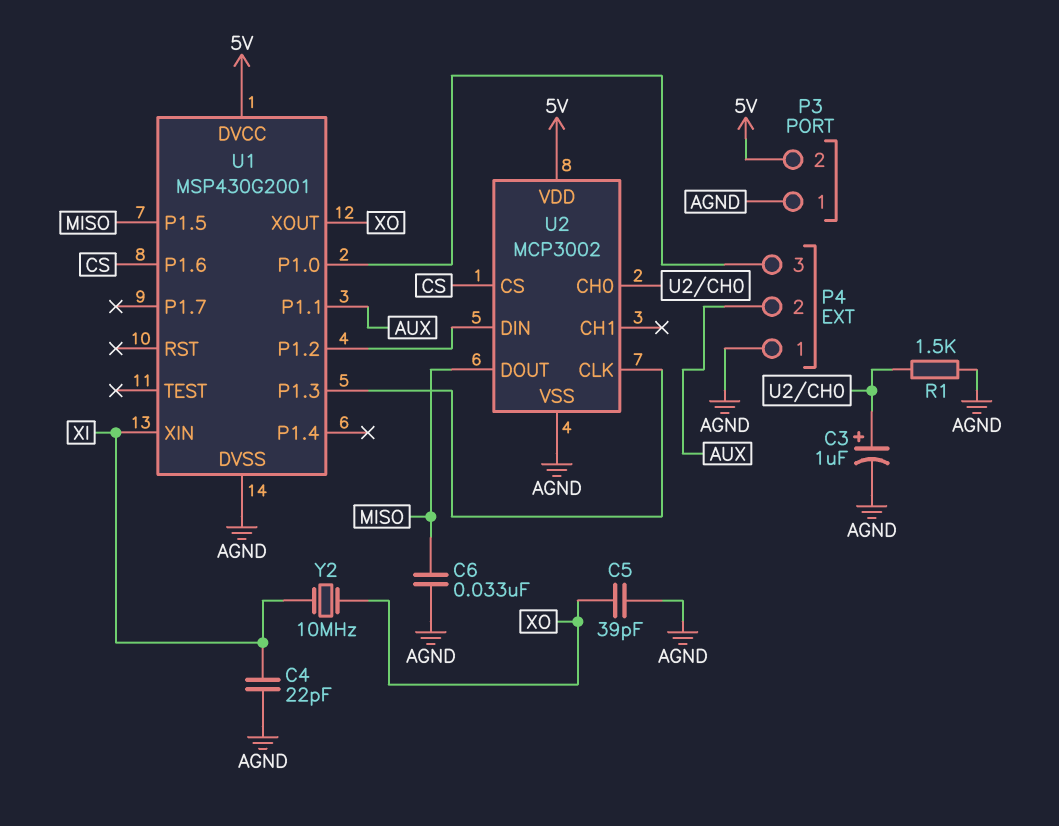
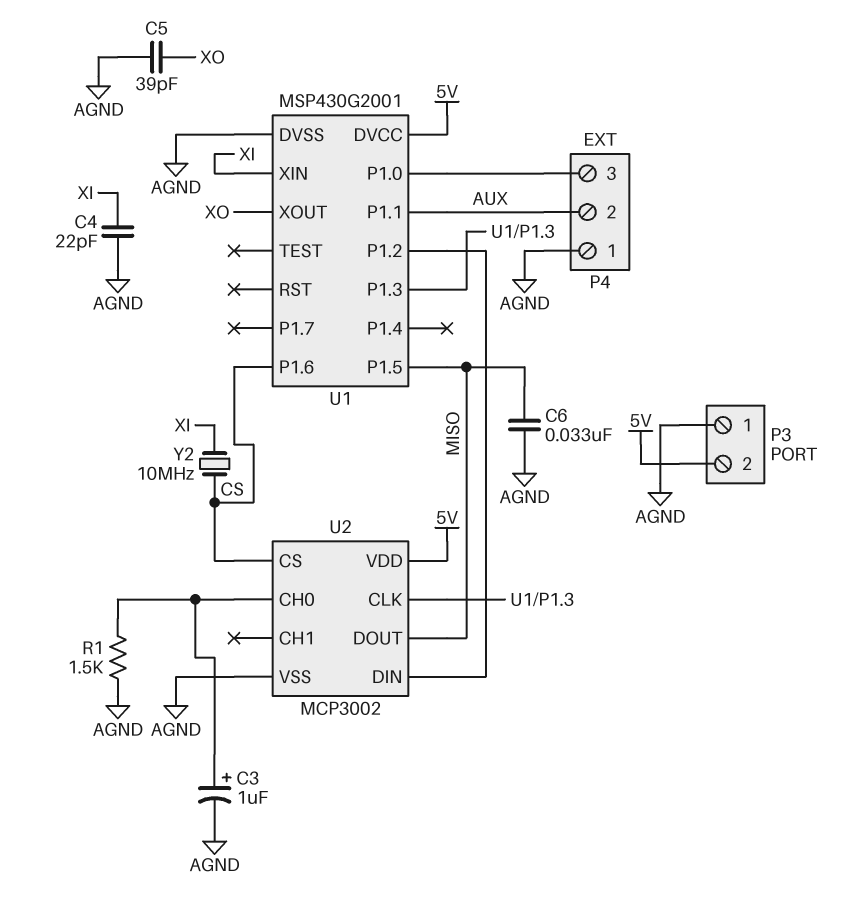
Y2: 10MHz (XI, XO) -> 10MHz (CS, XI)

